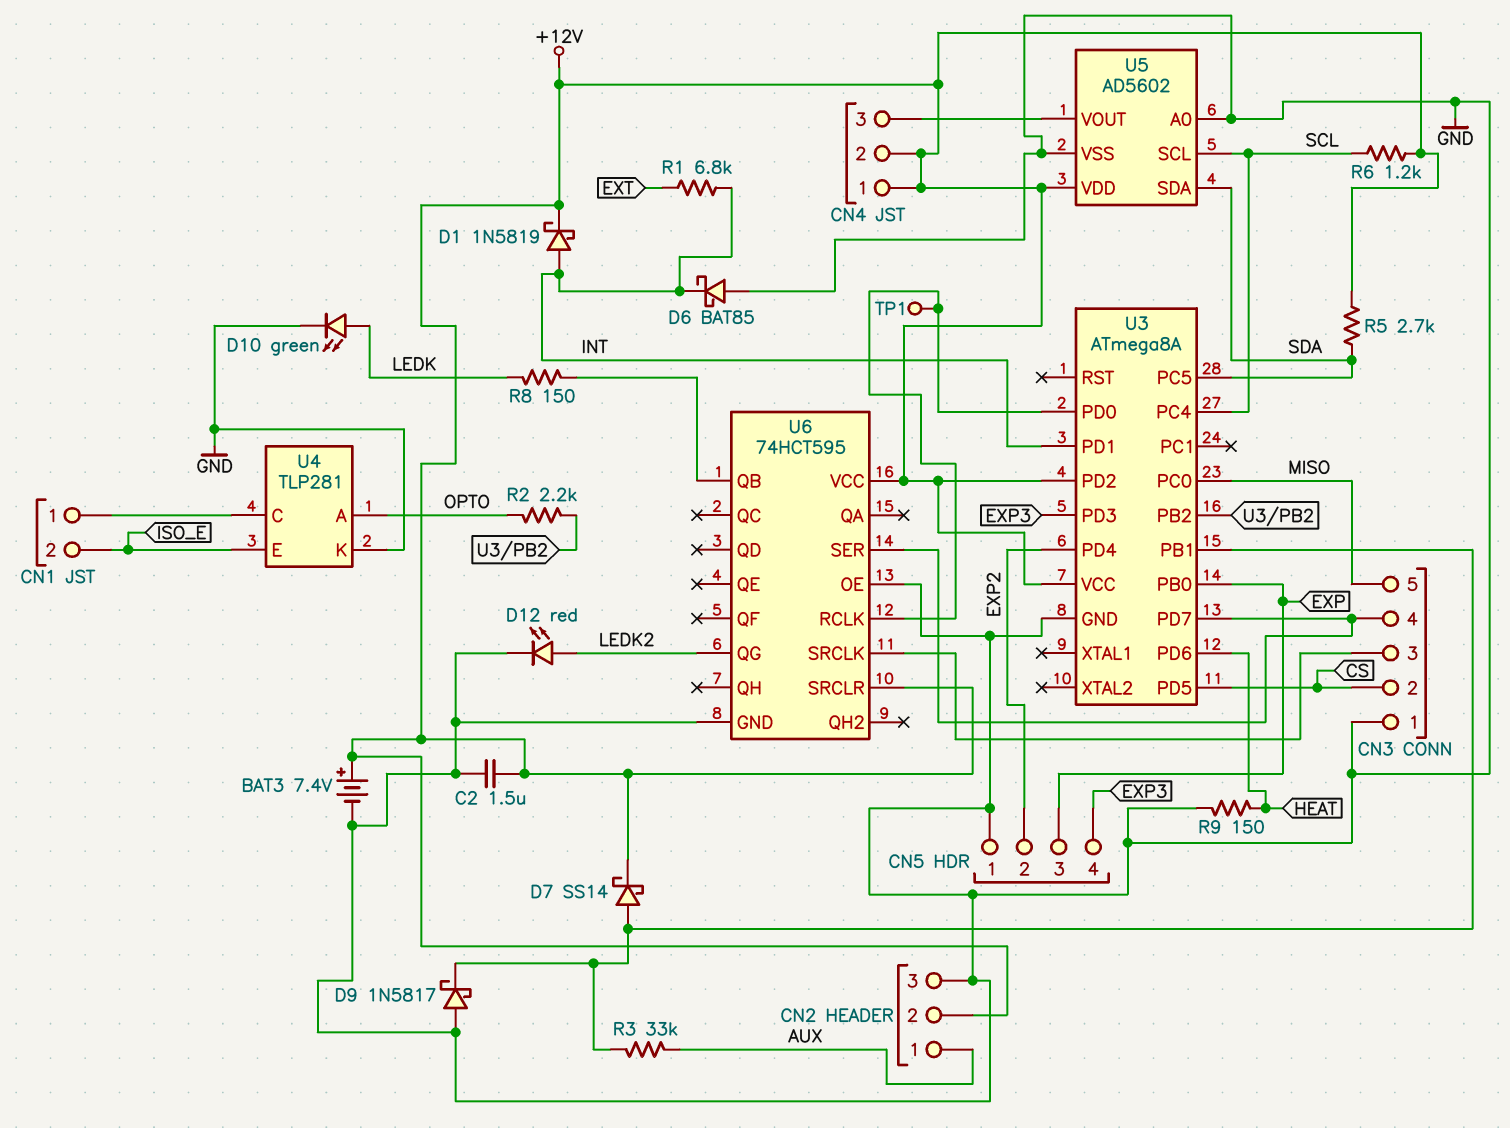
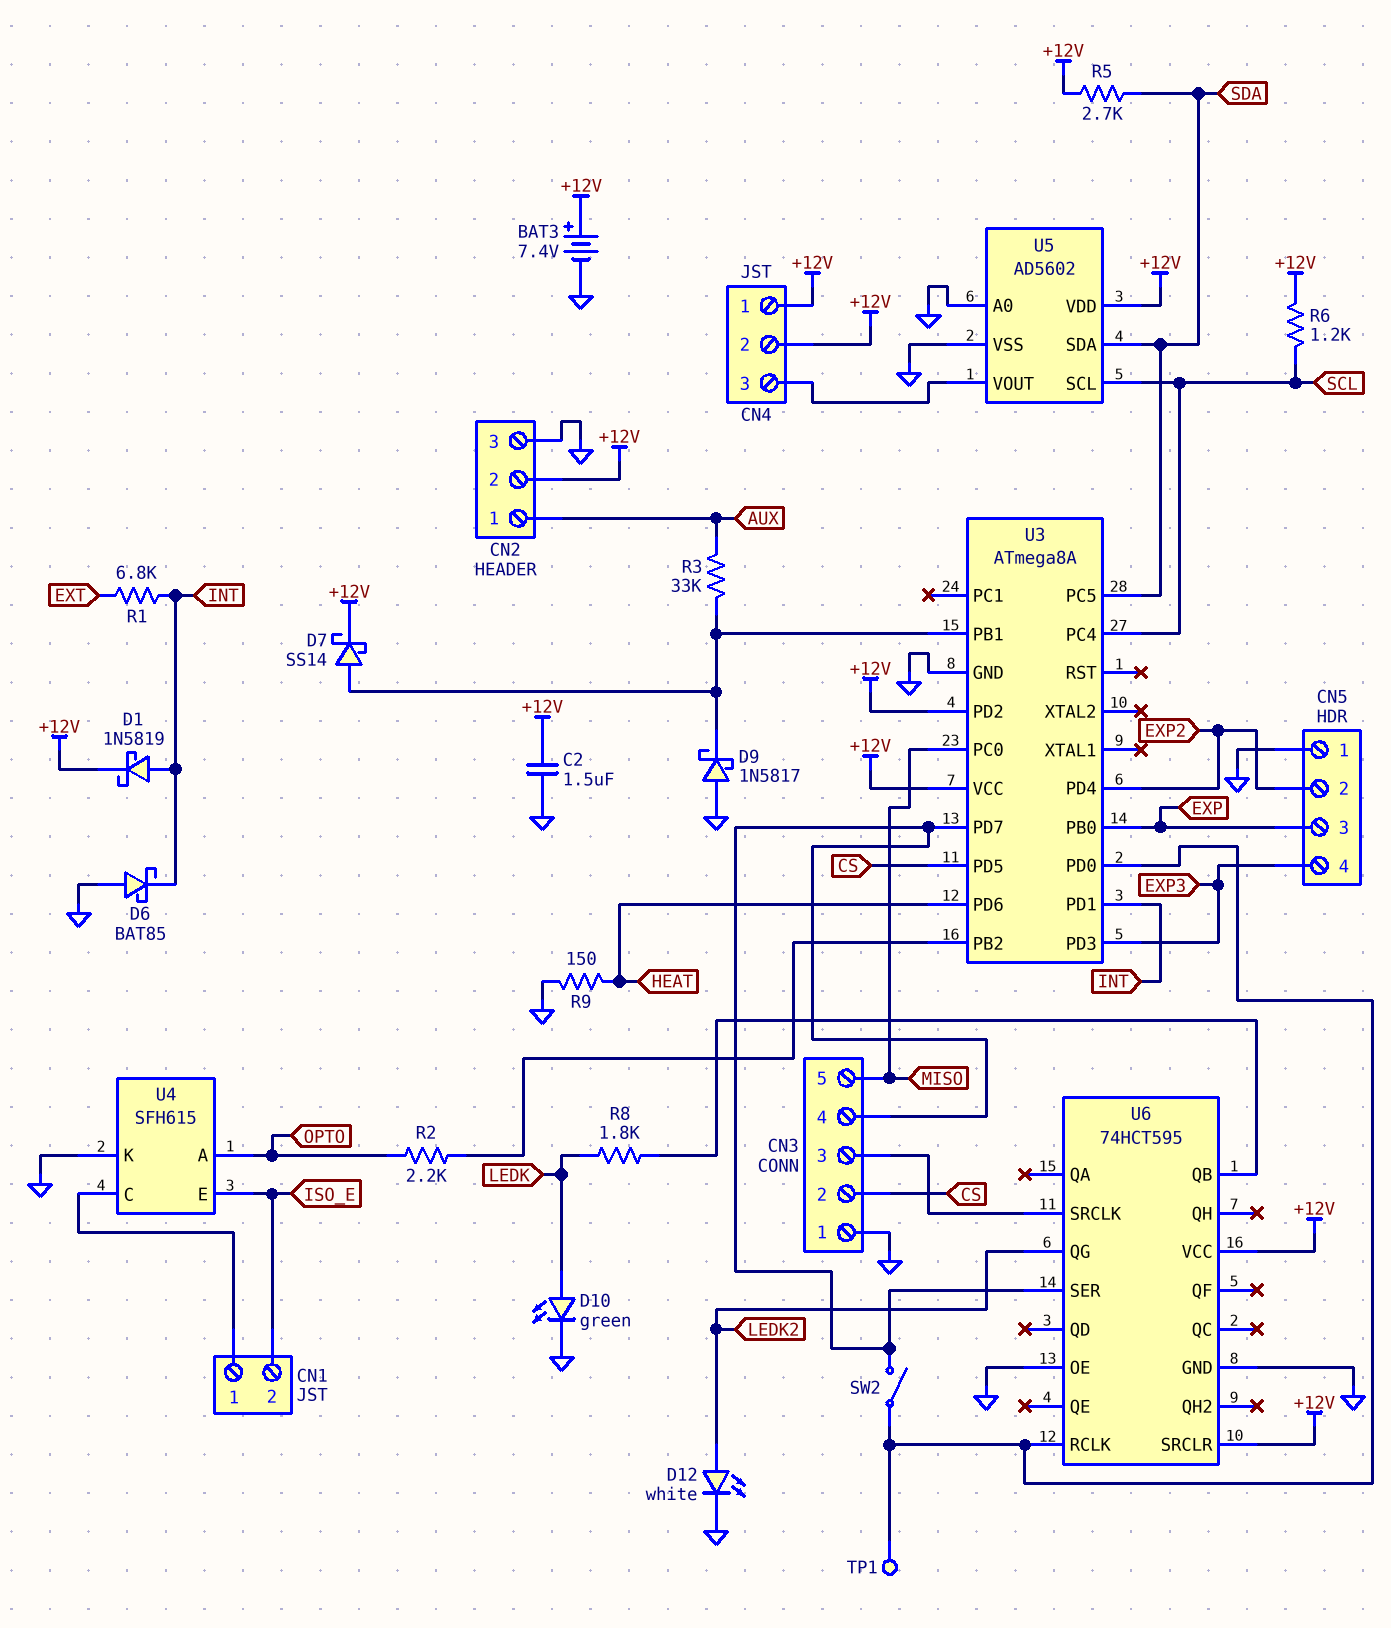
D12: LED red (A LEDK2, K GND) -> LED white (A LEDK2, K GND)
R8: 150 (LEDK, U6/QB) -> 1.8k (LEDK, U6/QB)
SW2: none -> switch (CN3/4, U3/PD0)
U4: TLP281 -> SFH615

